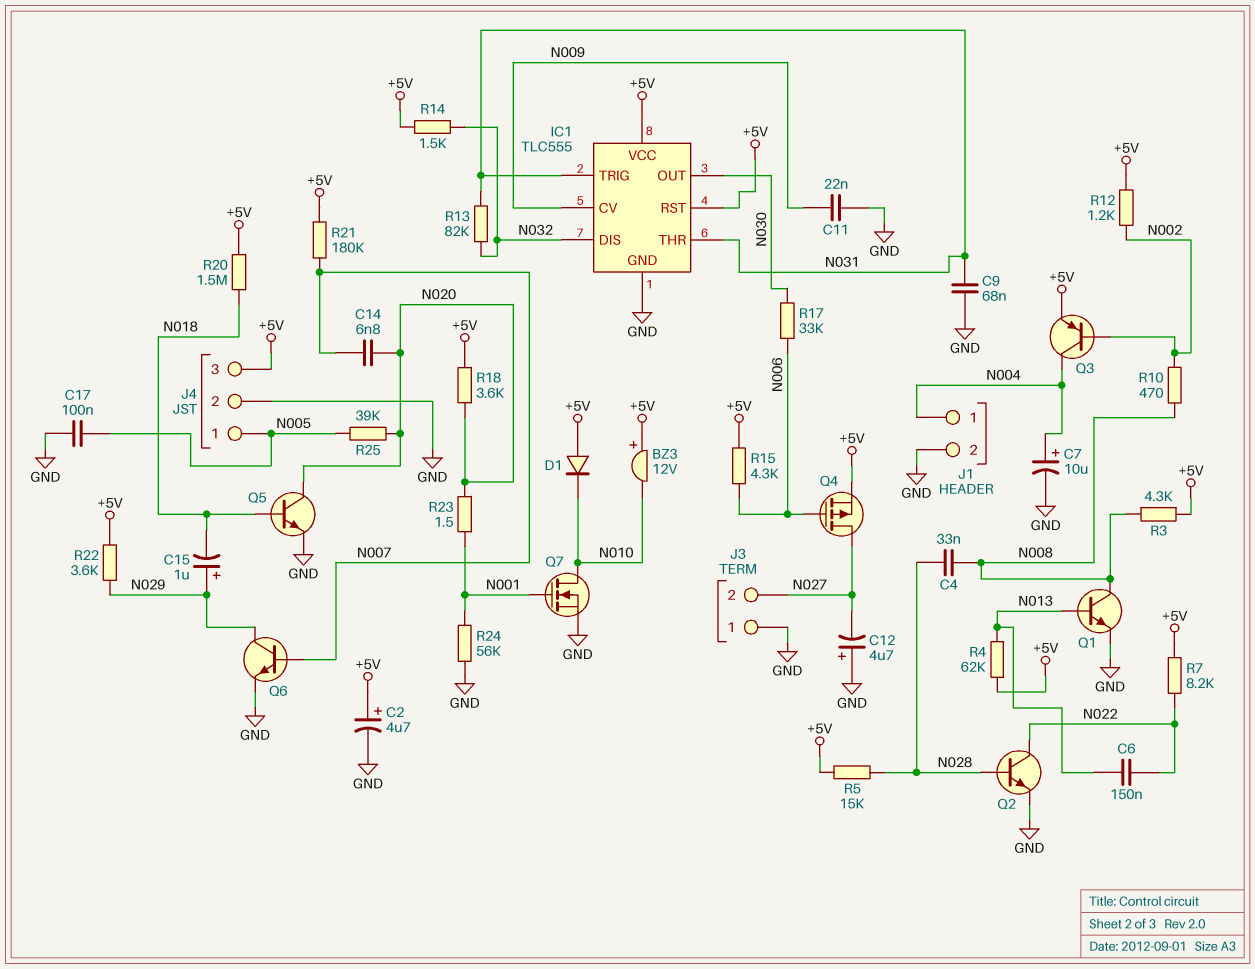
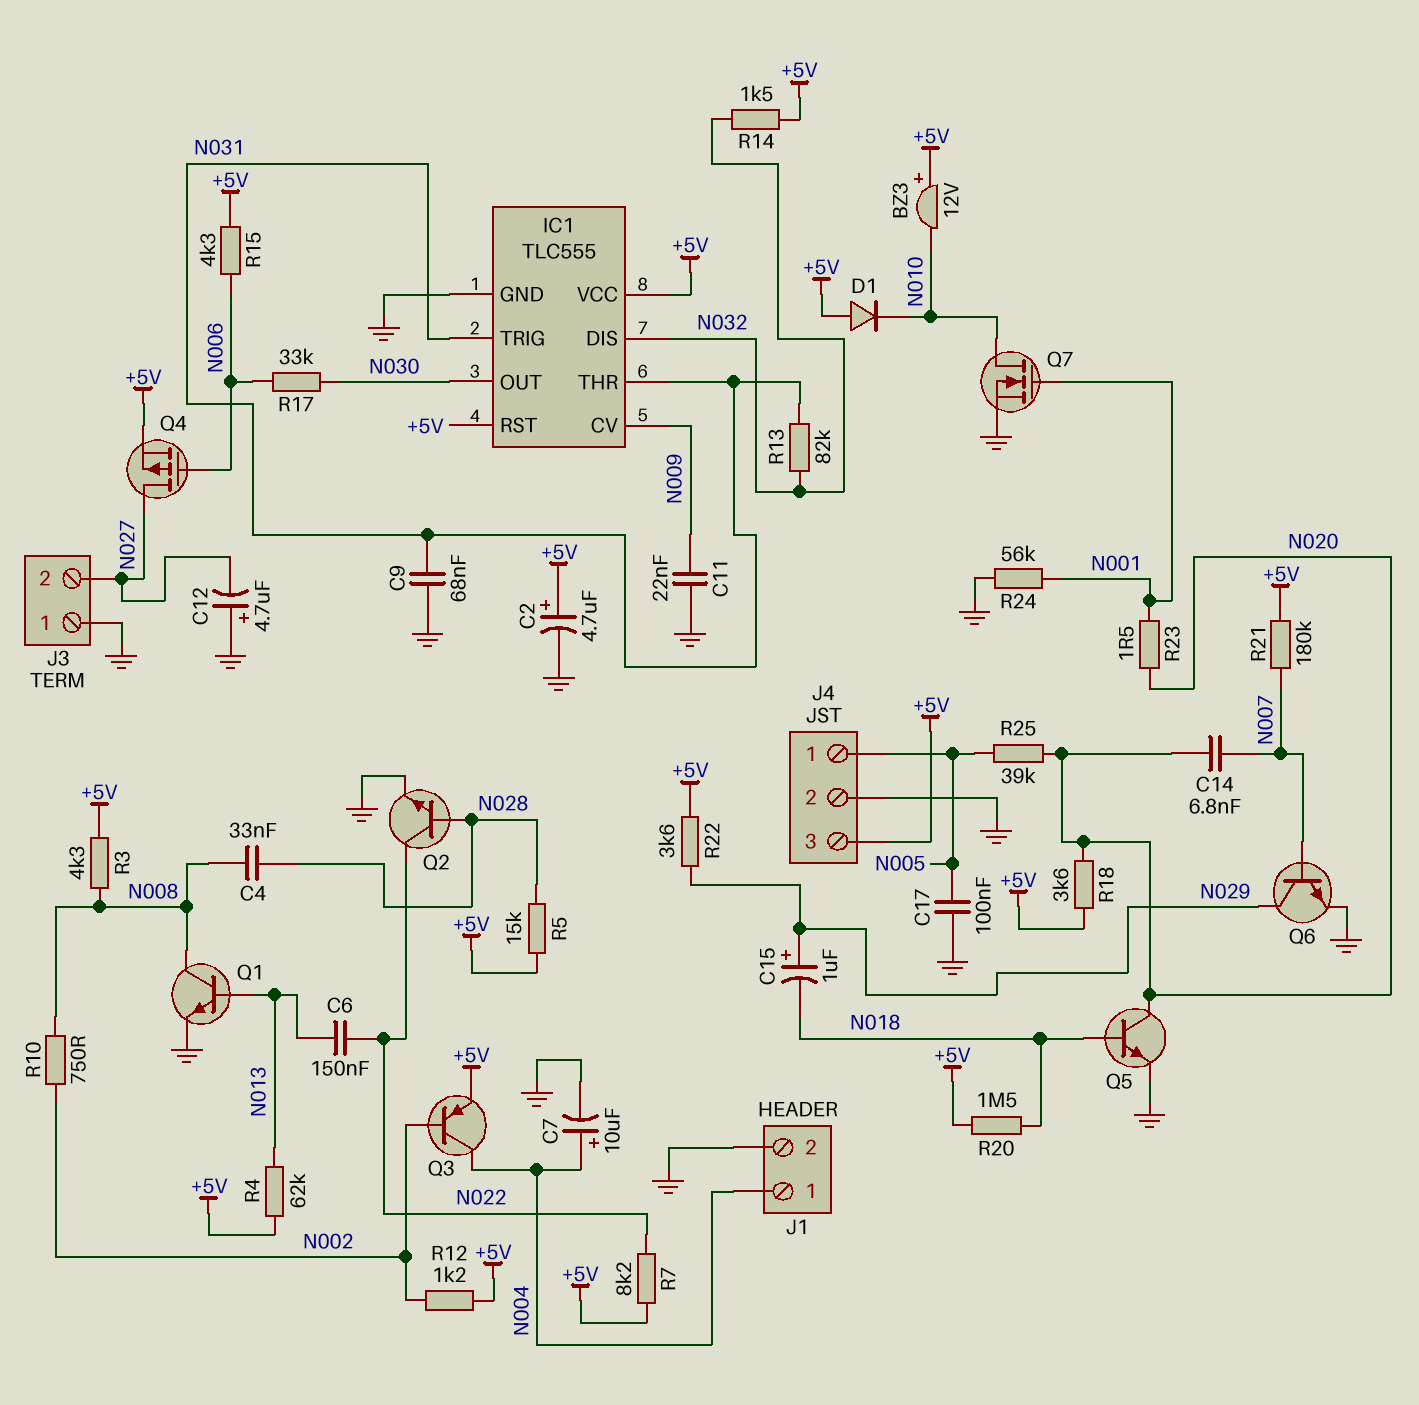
R10: 470 (N002, N008) -> 750 (N002, N008)

